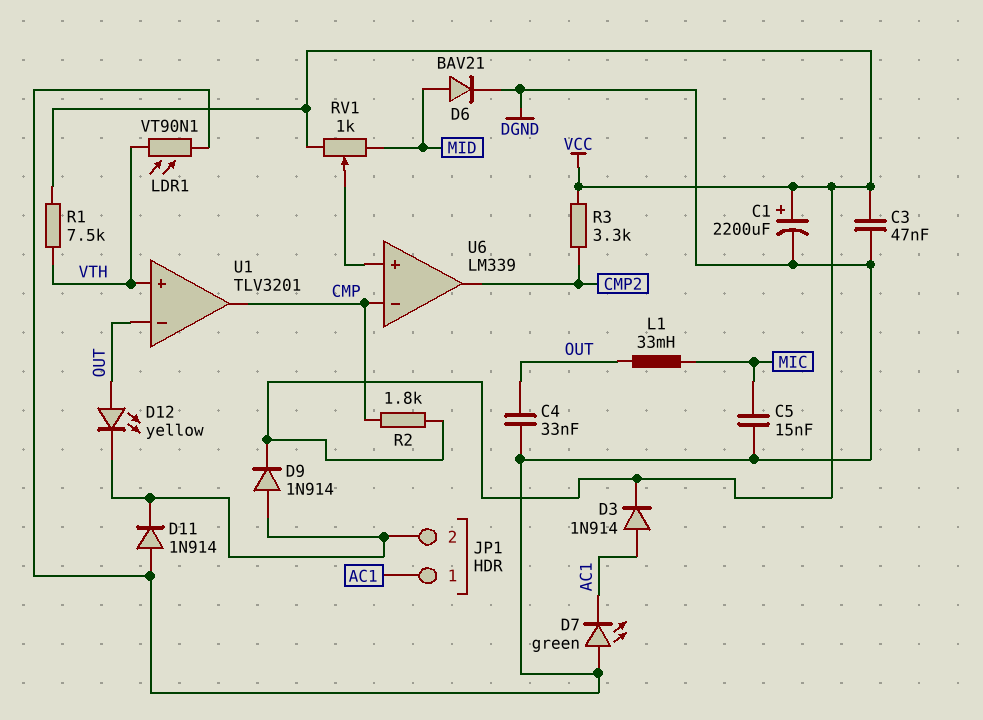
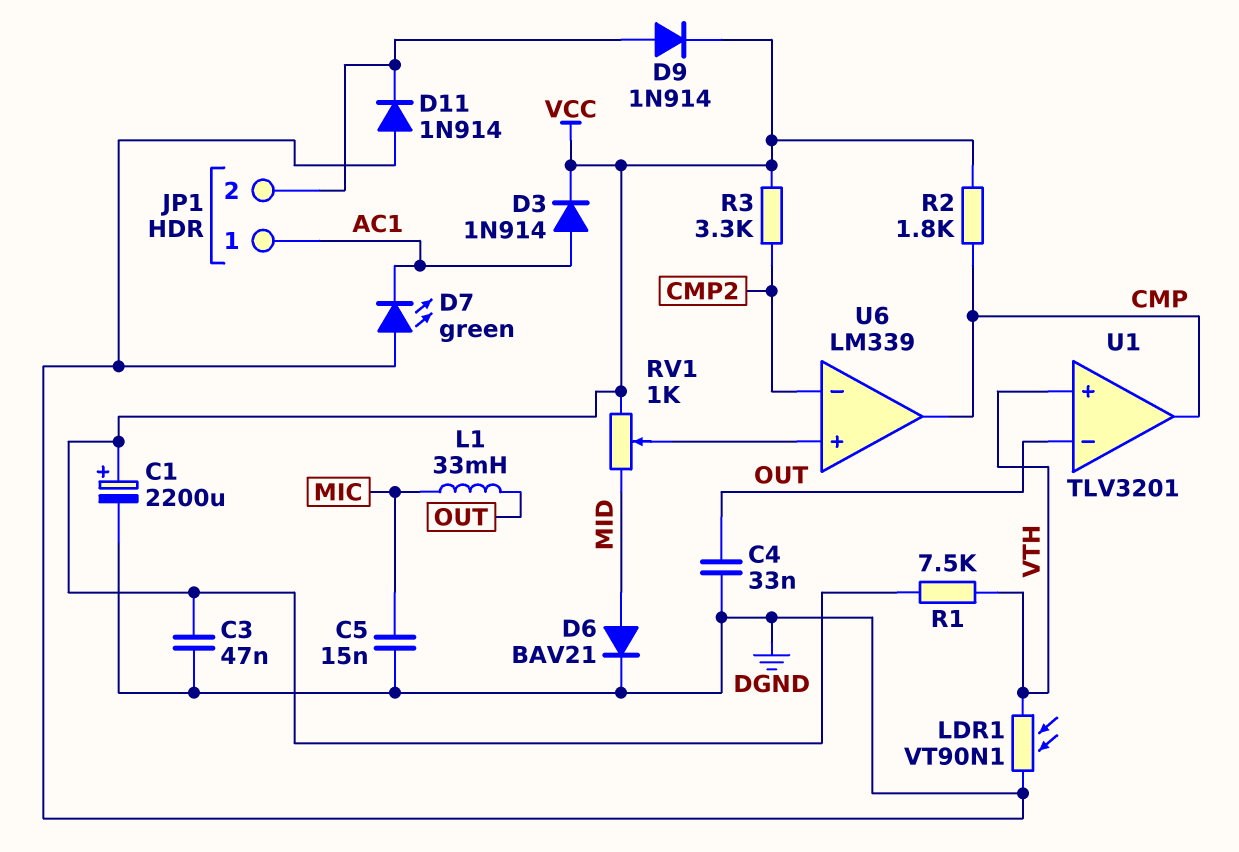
D12: LED yellow (A OUT, K JP1/2) -> none
U6 pin in-: CMP -> CMP2
U6 pin out: CMP2 -> CMP

